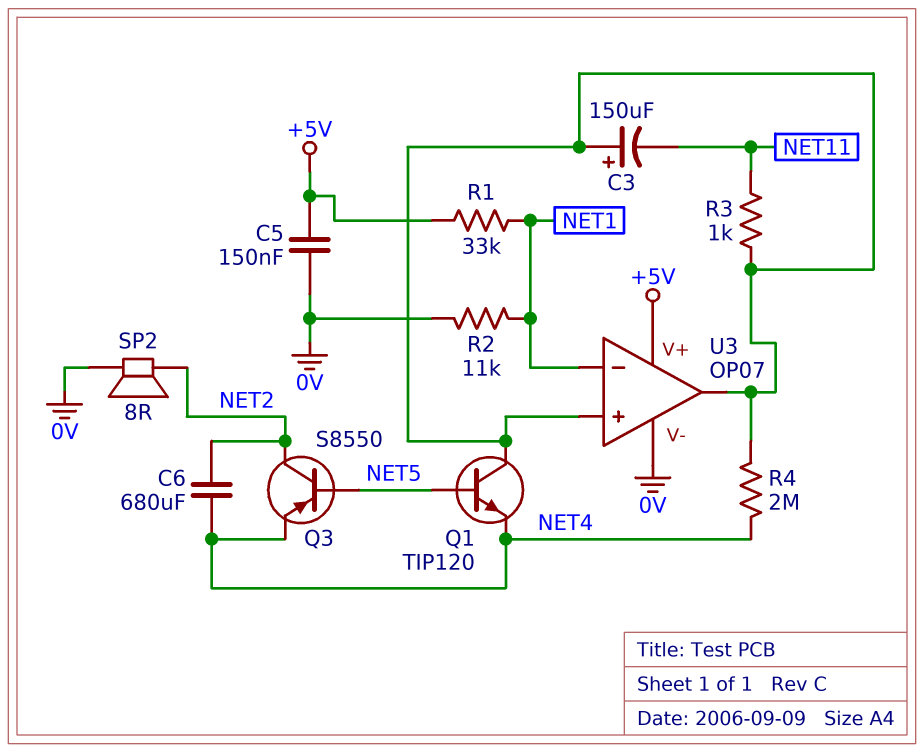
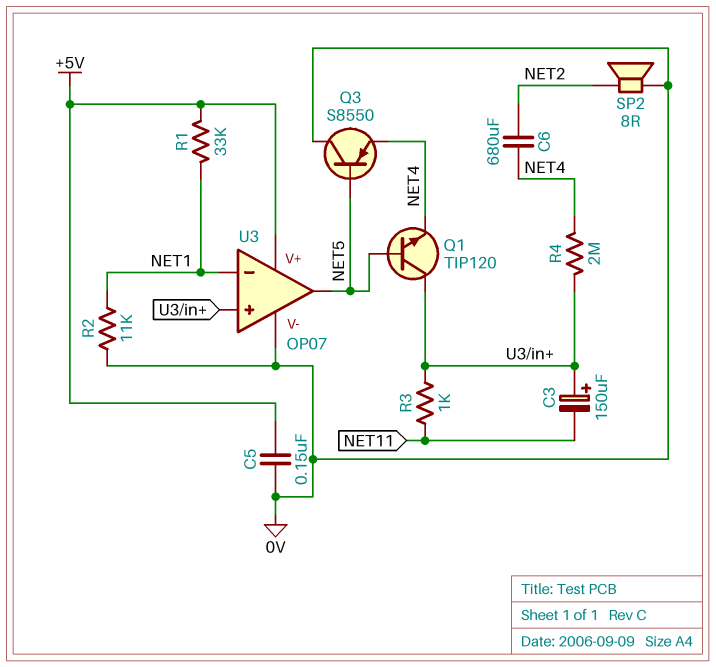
Q3: PNP S8550 (B NET5, C NET2, E NET4) -> PNP S8550 (B NET5, C 0V, E NET4)
U3 pin out: U3/in+ -> NET5

